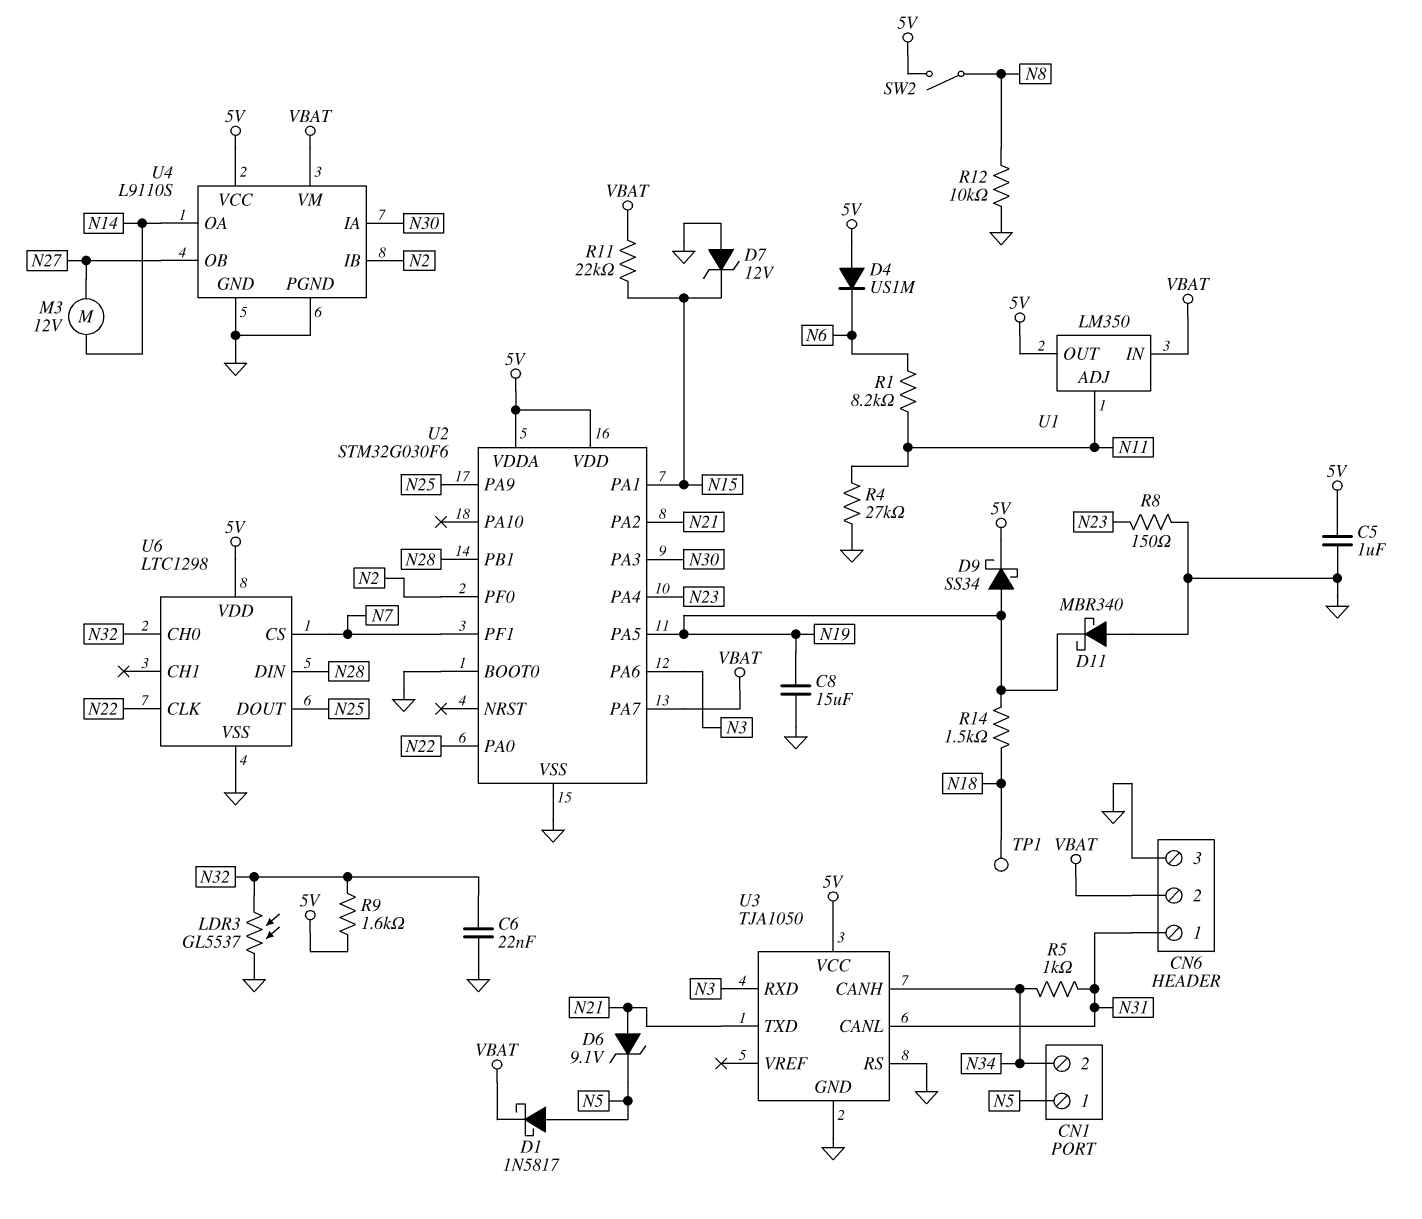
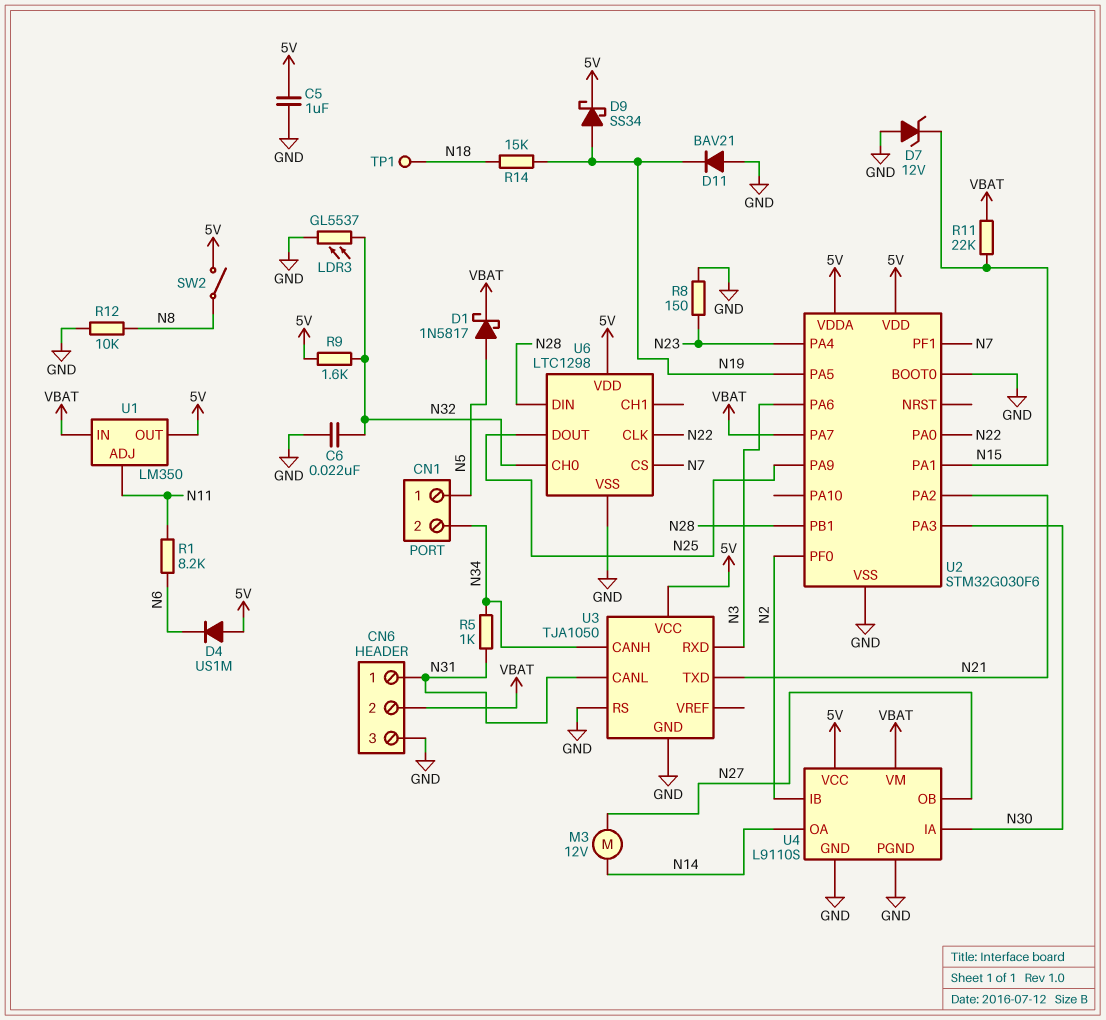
C8: 15uF (GND, N19) -> none
D6: zener 9.1V (A N21, K N5) -> none
D11: schottky MBR340 (A GND, K N19) -> diode BAV21 (A GND, K N19)
R4: 27k (GND, N11) -> none
R14: 1.5k (N18, N19) -> 15k (N18, N19)

